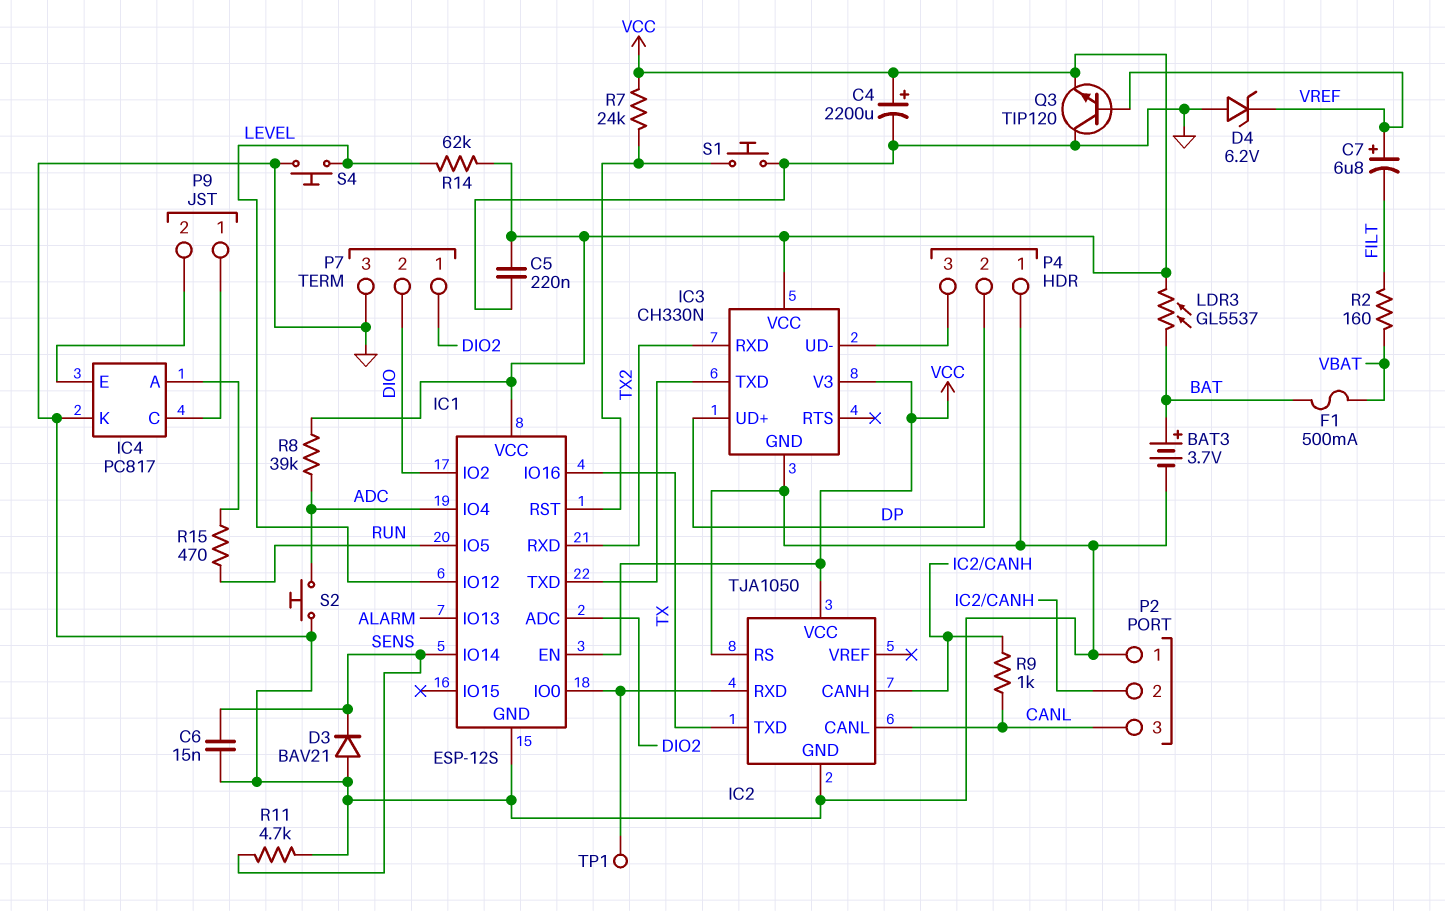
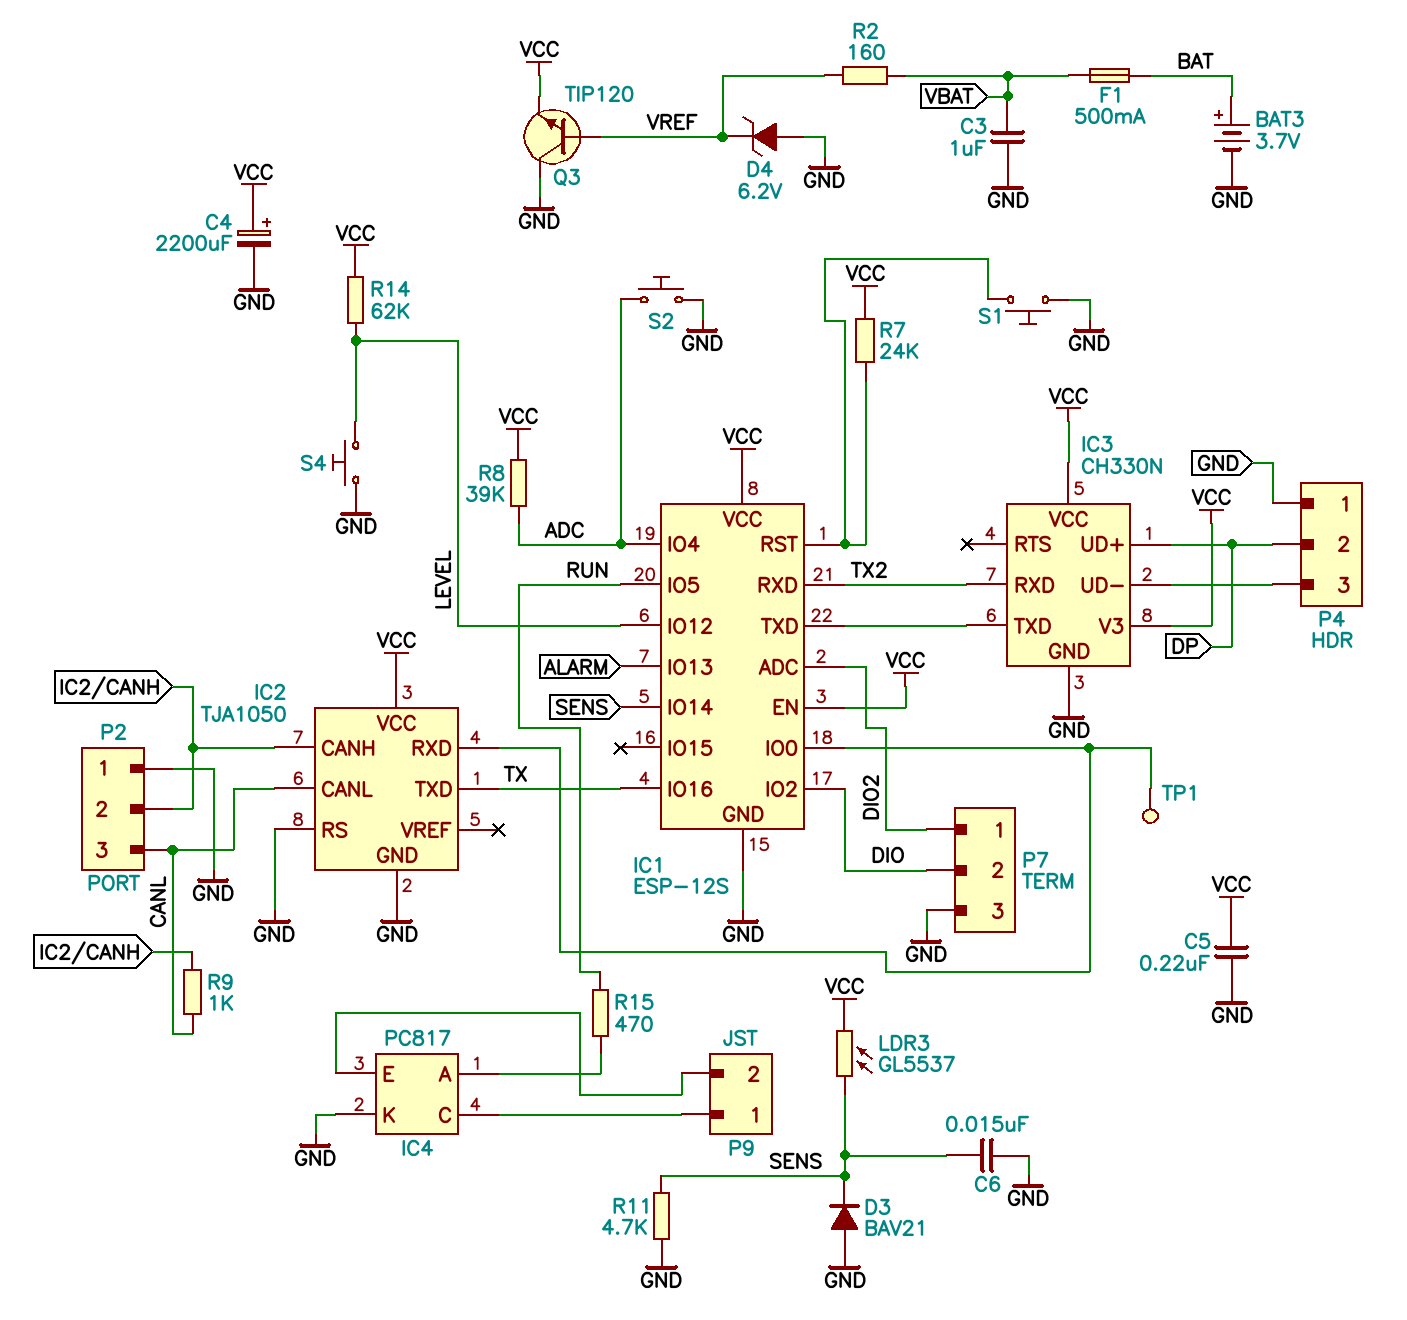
C3: none -> 1uF (GND, VBAT)
C7: 6.8uF (plus VREF, minus FILT) -> none
LDR3: GL5537 (BAT, VCC) -> GL5537 (SENS, VCC)
R2: 160 (FILT, VBAT) -> 160 (VBAT, VREF)

